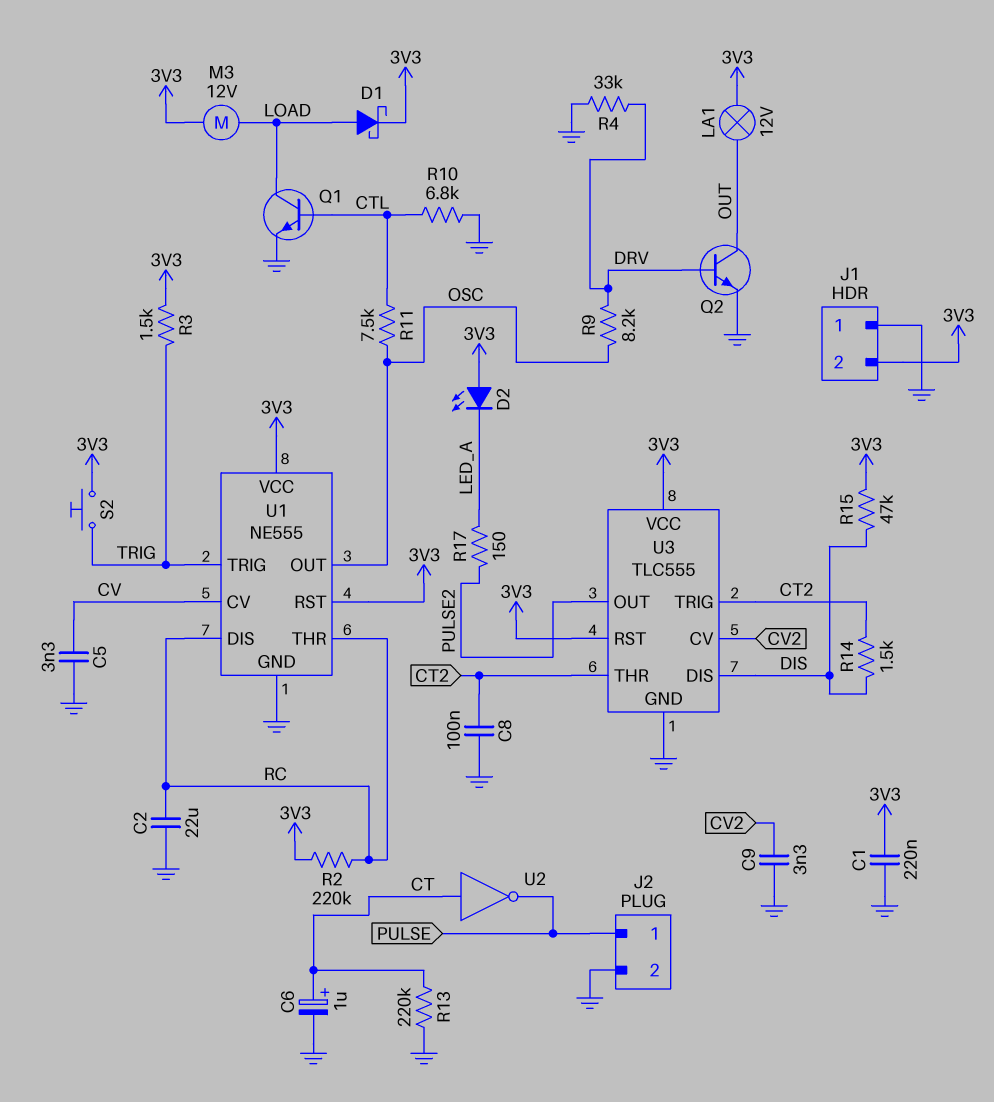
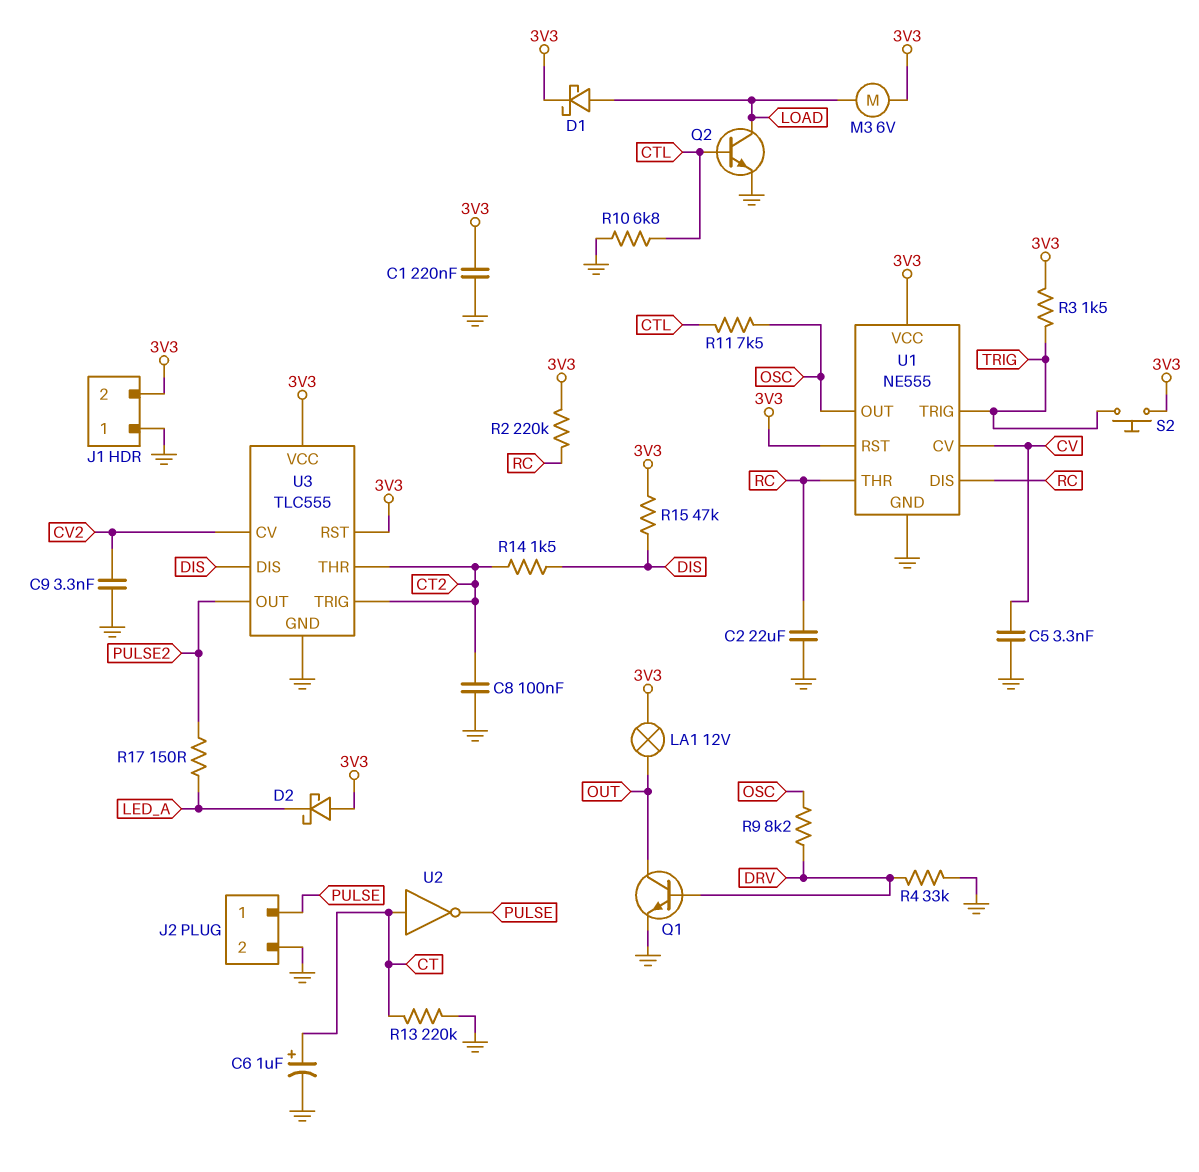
D2: LED (A 3V3, K LED_A) -> schottky (A 3V3, K LED_A)
M3: motor 12V (3V3, LOAD) -> motor 6V (3V3, LOAD)
Q1: NPN (B CTL, C LOAD, E GND) -> NPN (B DRV, C OUT, E GND)
Q2: NPN (B DRV, C OUT, E GND) -> NPN (B CTL, C LOAD, E GND)

